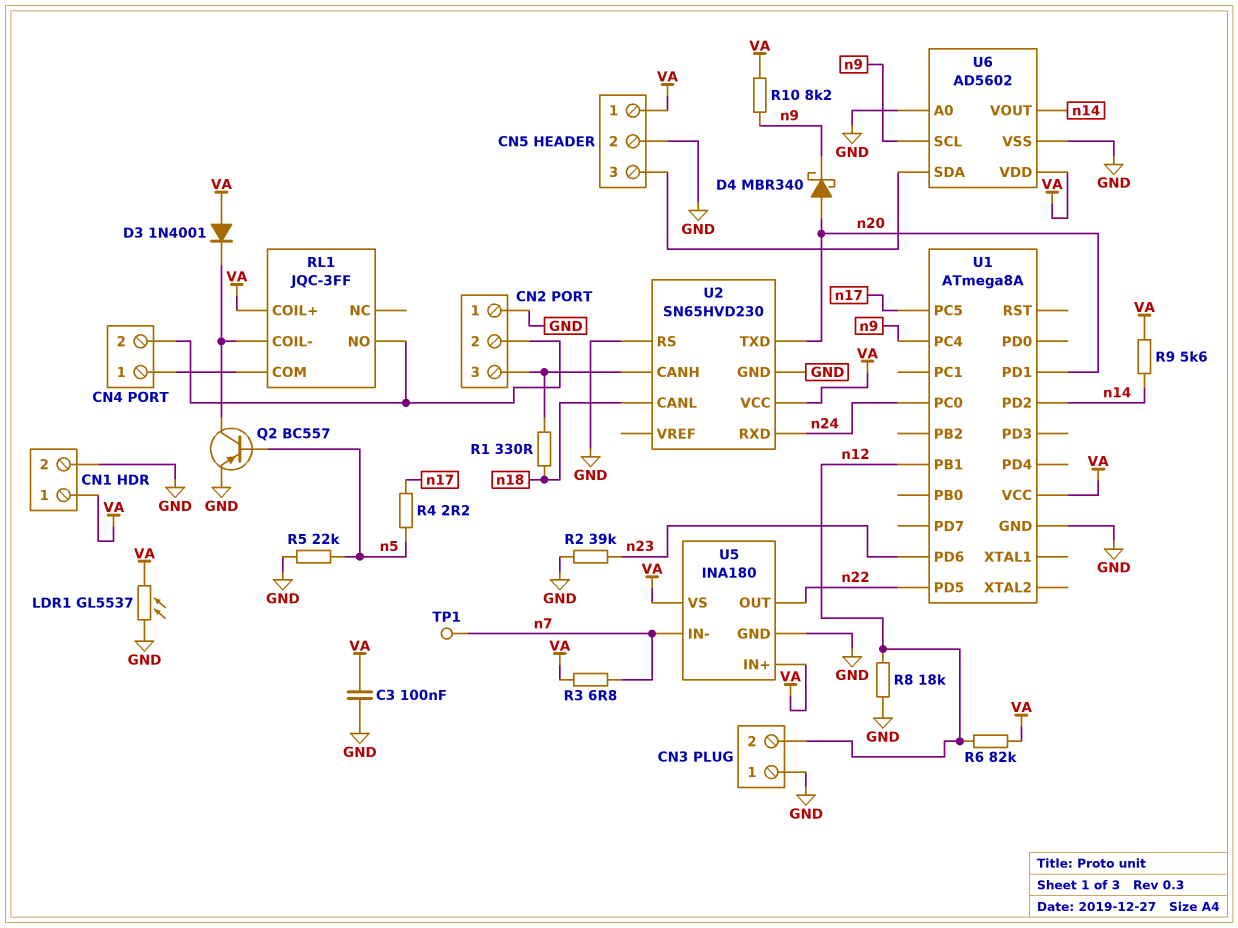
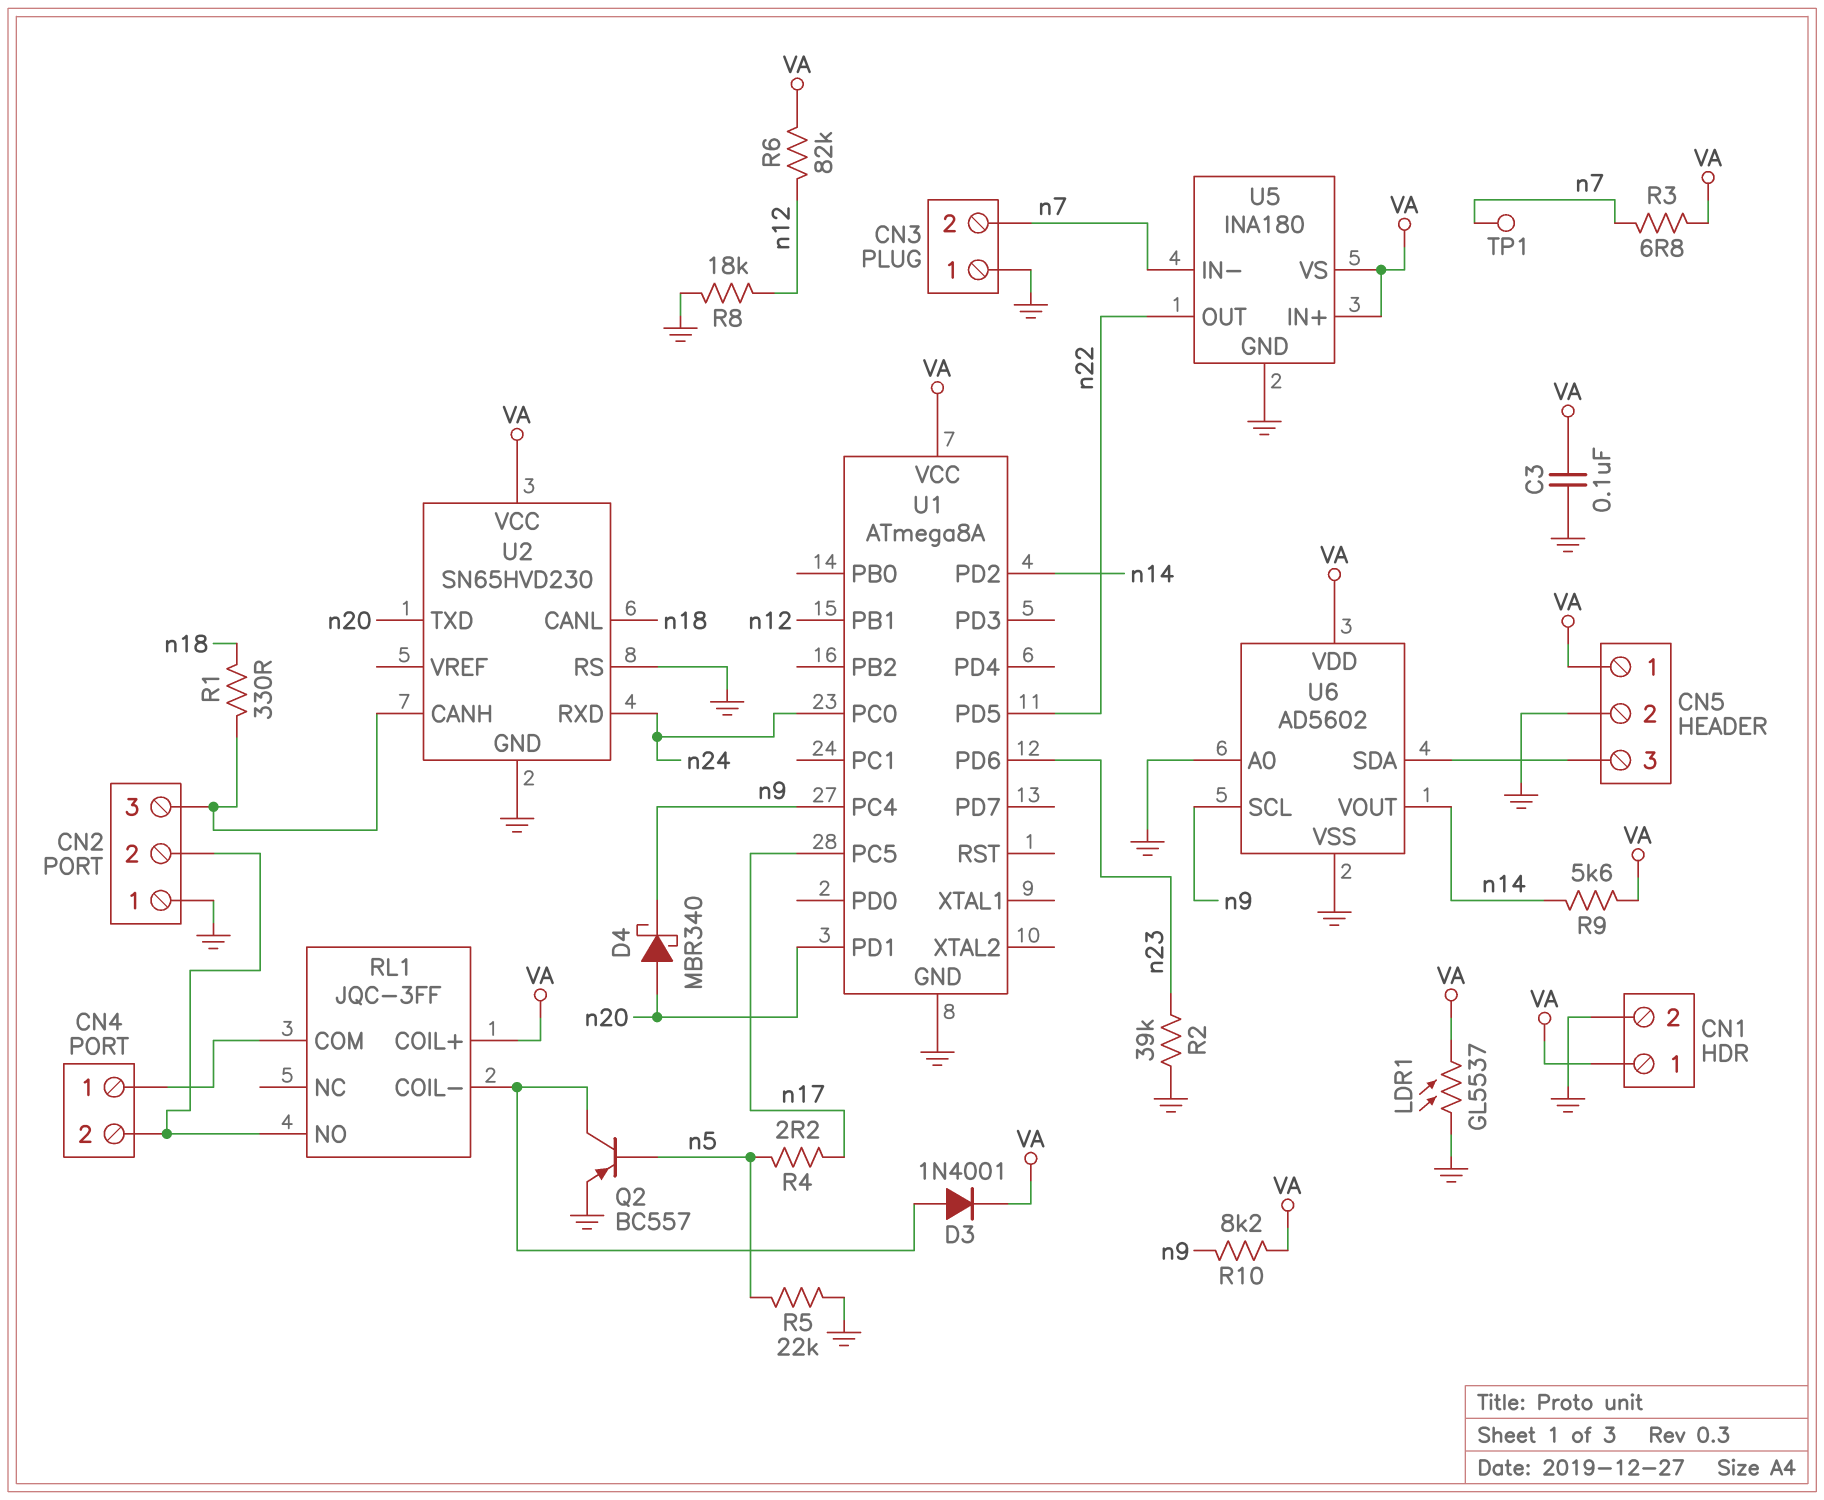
CN3 pin 2: n12 -> n7
D3: diode 1N4001 (A VA, K RL1/COIL-) -> diode 1N4001 (A RL1/COIL-, K VA)

